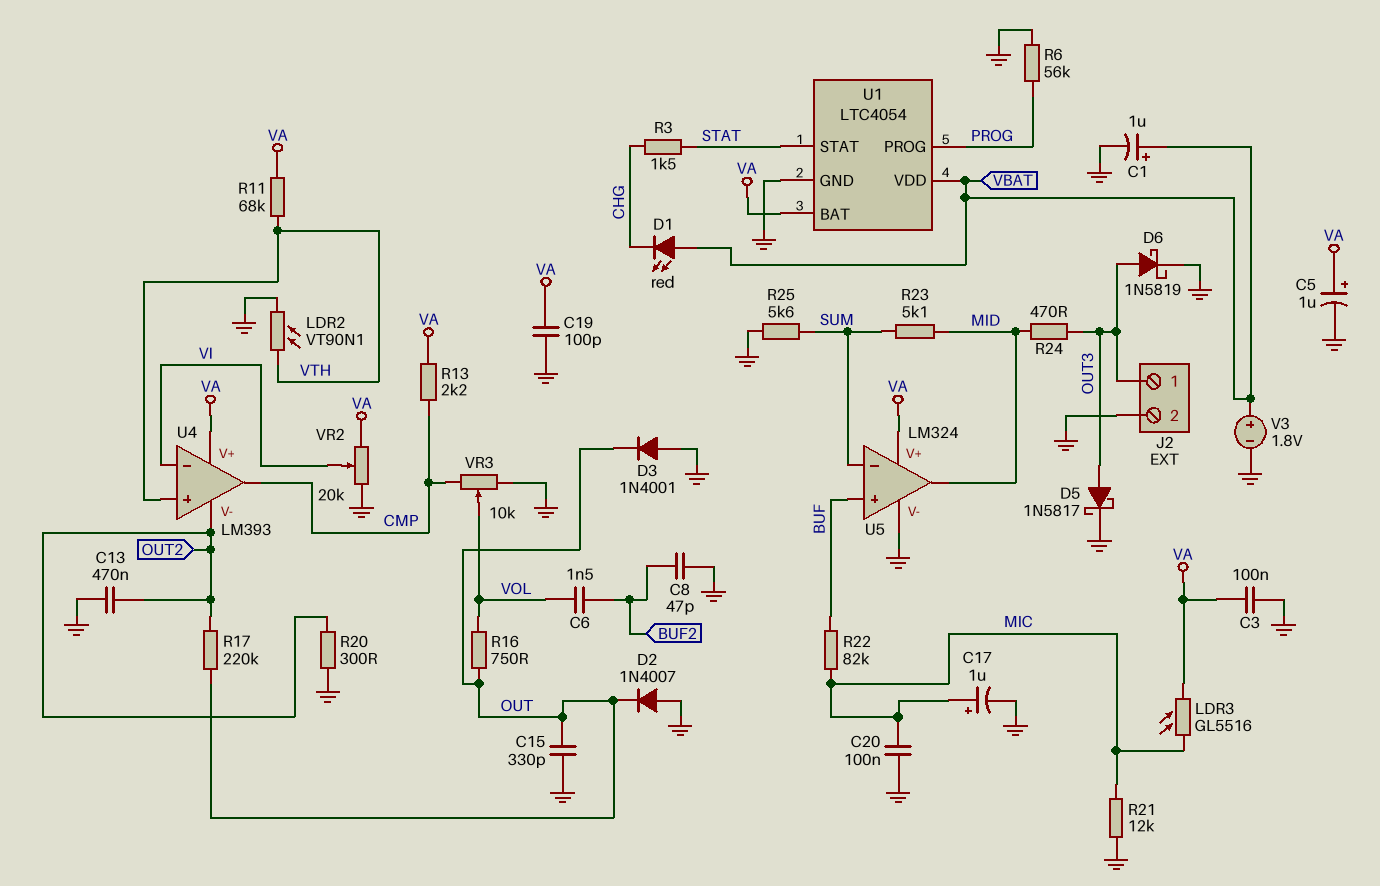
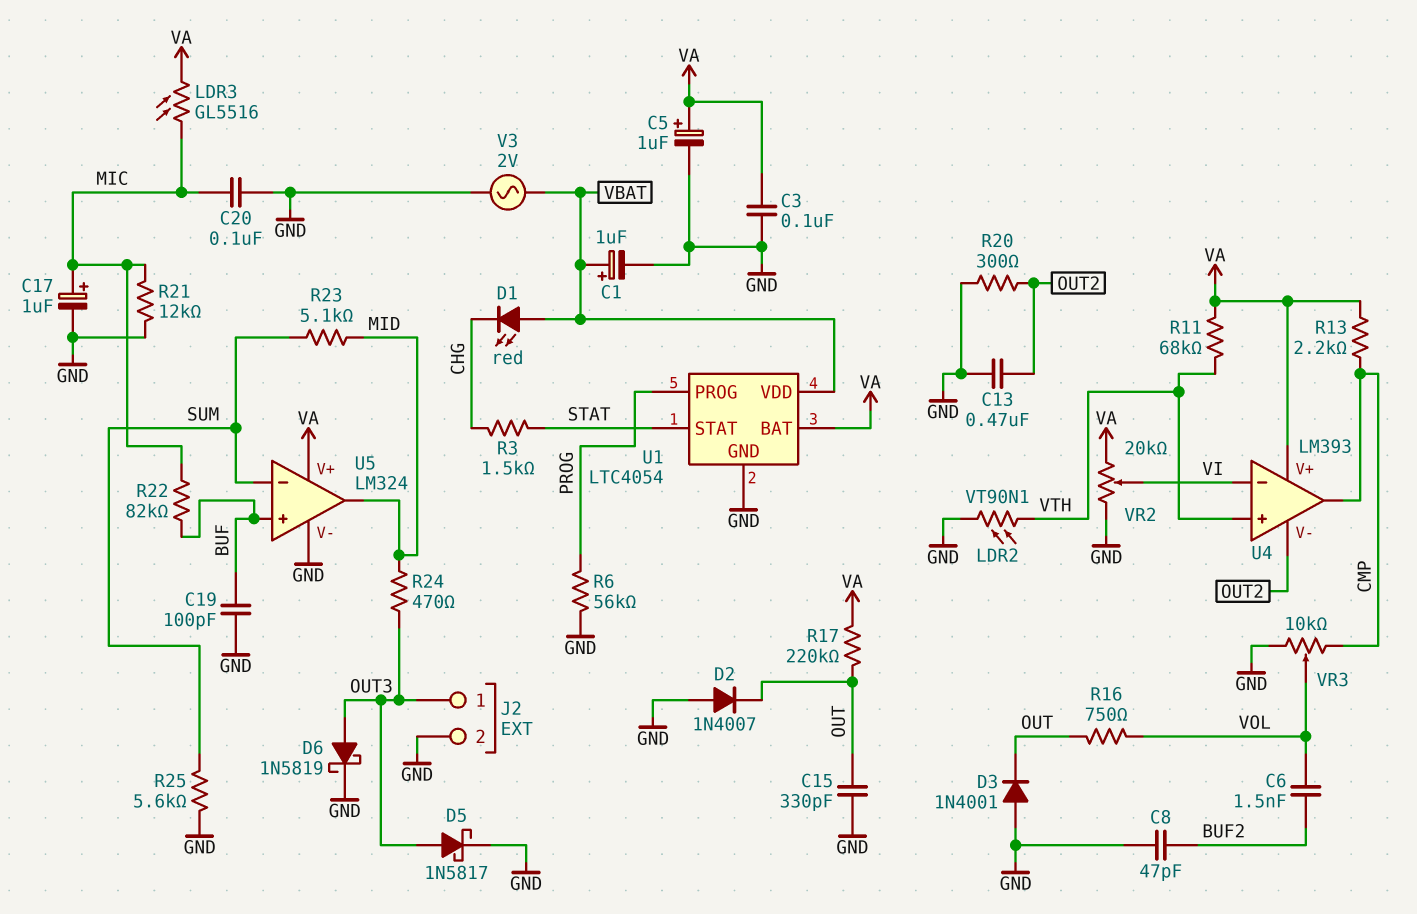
C19: 100pF (GND, VA) -> 100pF (BUF, GND)
R17: 220k (OUT, OUT2) -> 220k (OUT, VA)
V3: 1.8V (plus VBAT, minus GND) -> AC 2V (GND, VBAT)

